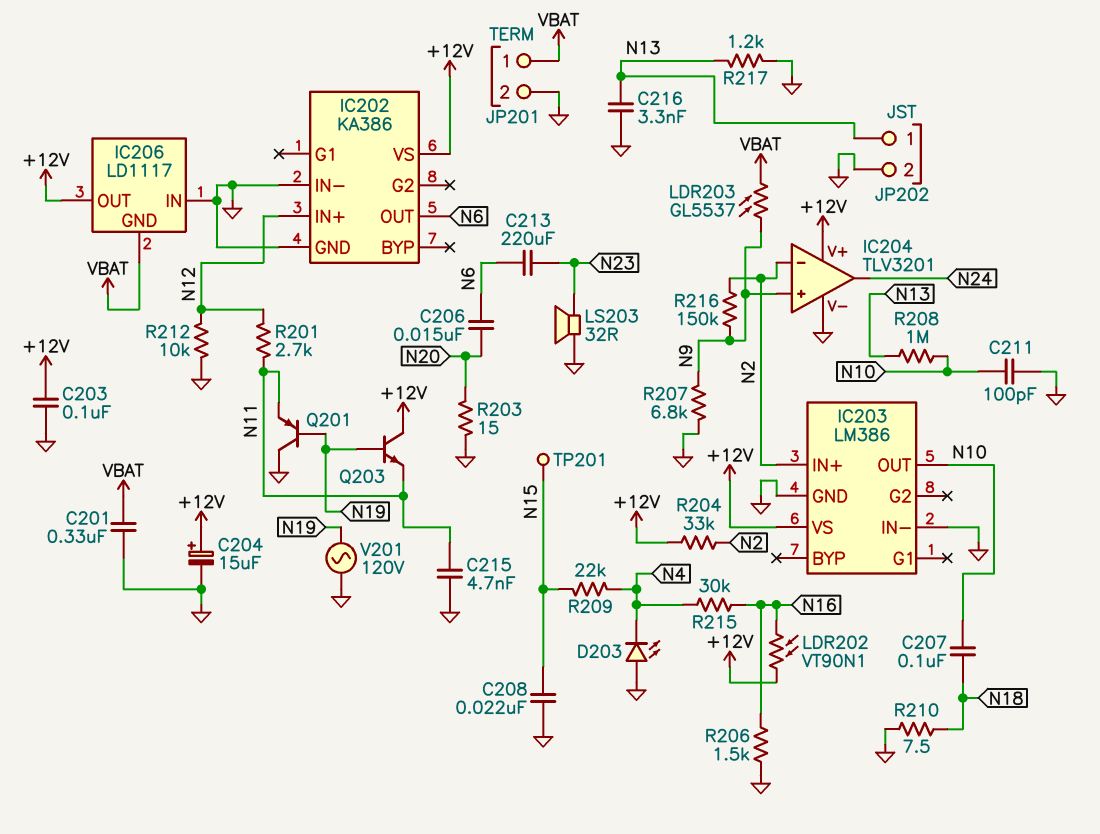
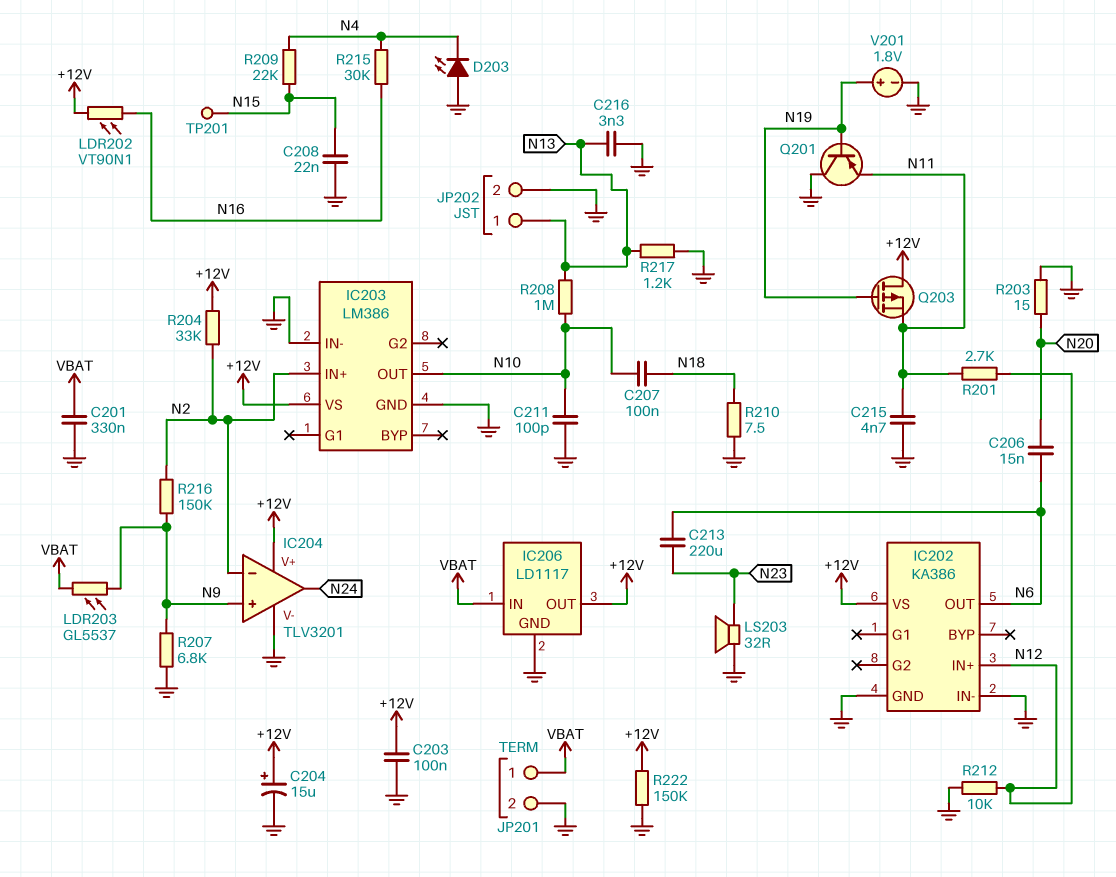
IC206 pin GND: VBAT -> GND
IC206 pin IN: GND -> VBAT
Q203: NPN (B N19, C +12V, E N11) -> PMOS (G N19, D +12V, S N11)
R206: 1.5k (GND, N16) -> none
R222: none -> 150k (+12V, GND)
V201: AC 120V (GND, N19) -> 1.8V (plus N19, minus GND)

